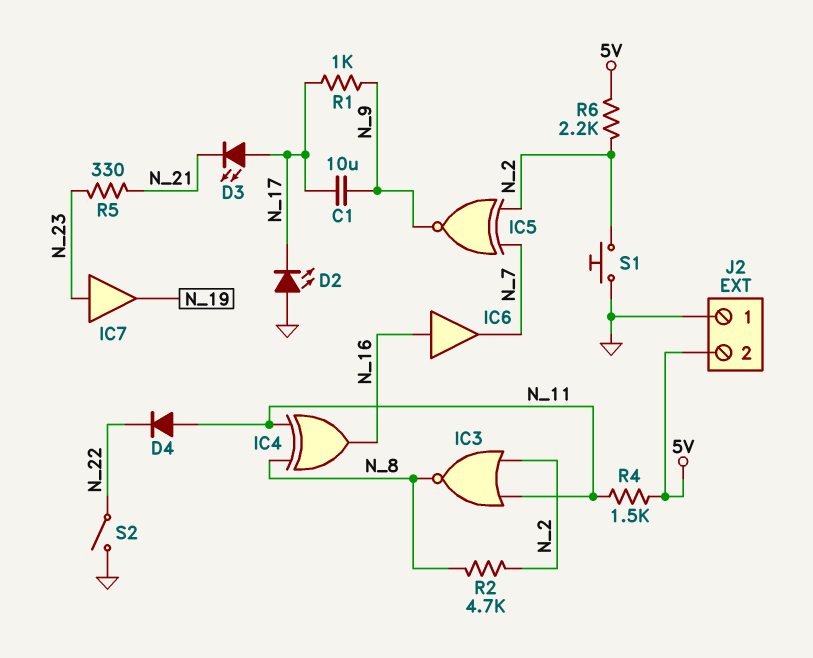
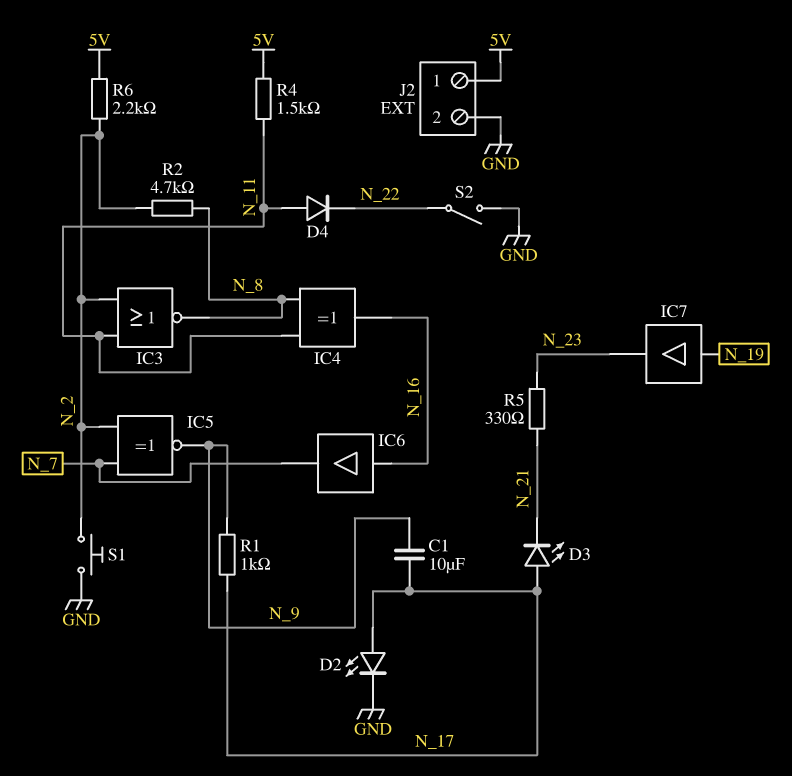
D2: LED (A GND, K N_17) -> LED (A N_17, K GND)
IC7: buffer (in N_23, out N_19) -> buffer (in N_19, out N_23)
J2 pin 1: GND -> 5V
J2 pin 2: 5V -> GND

